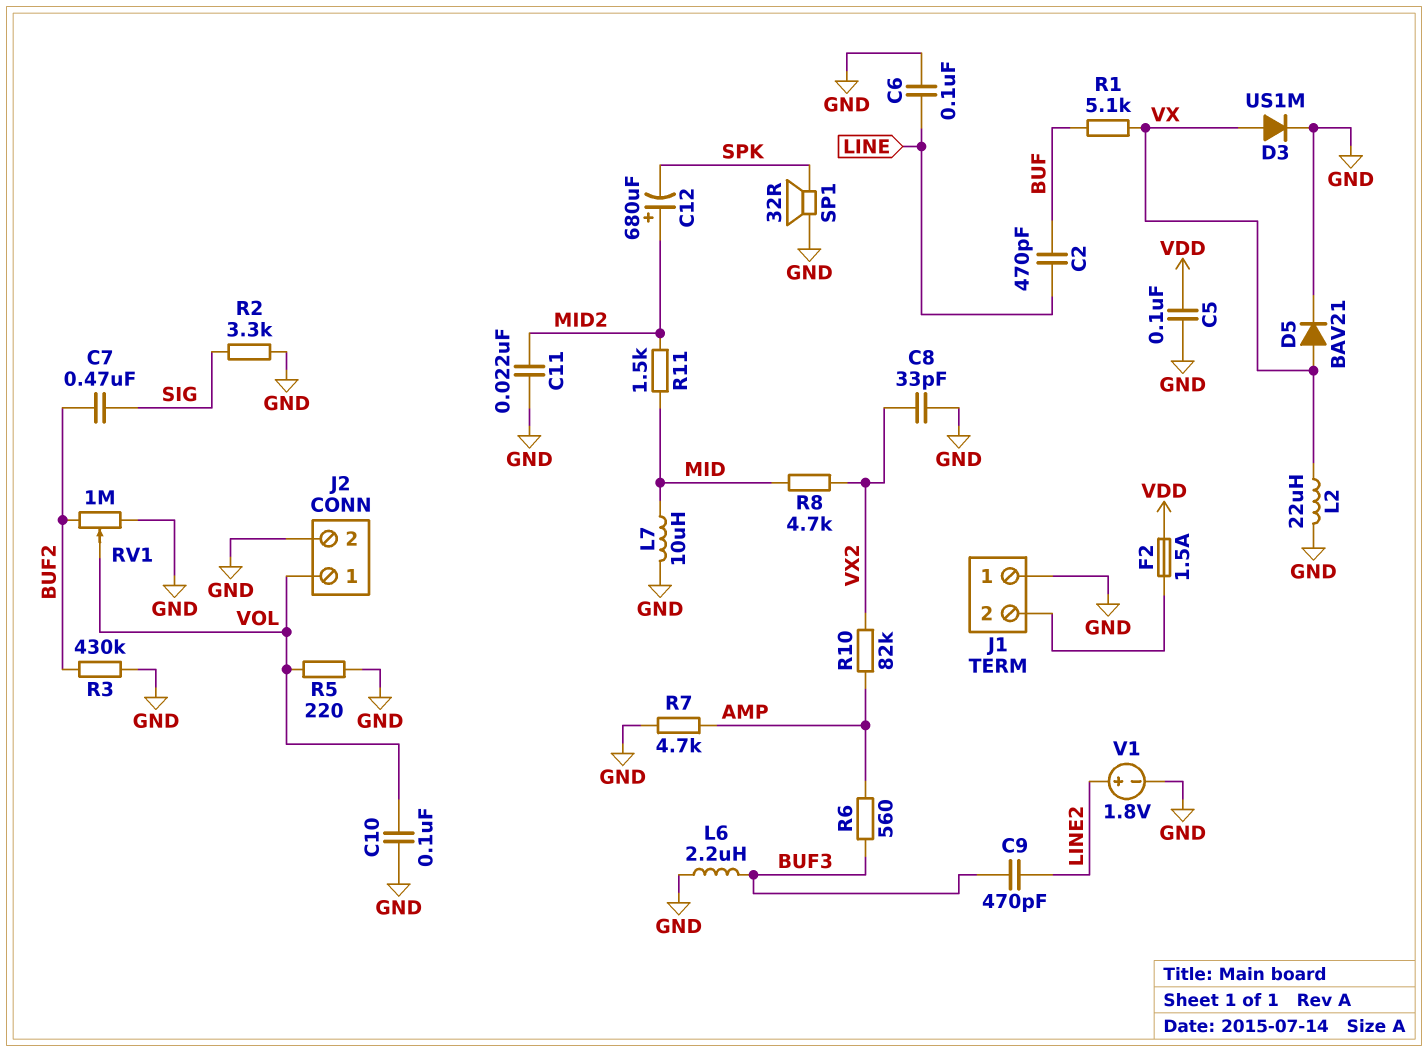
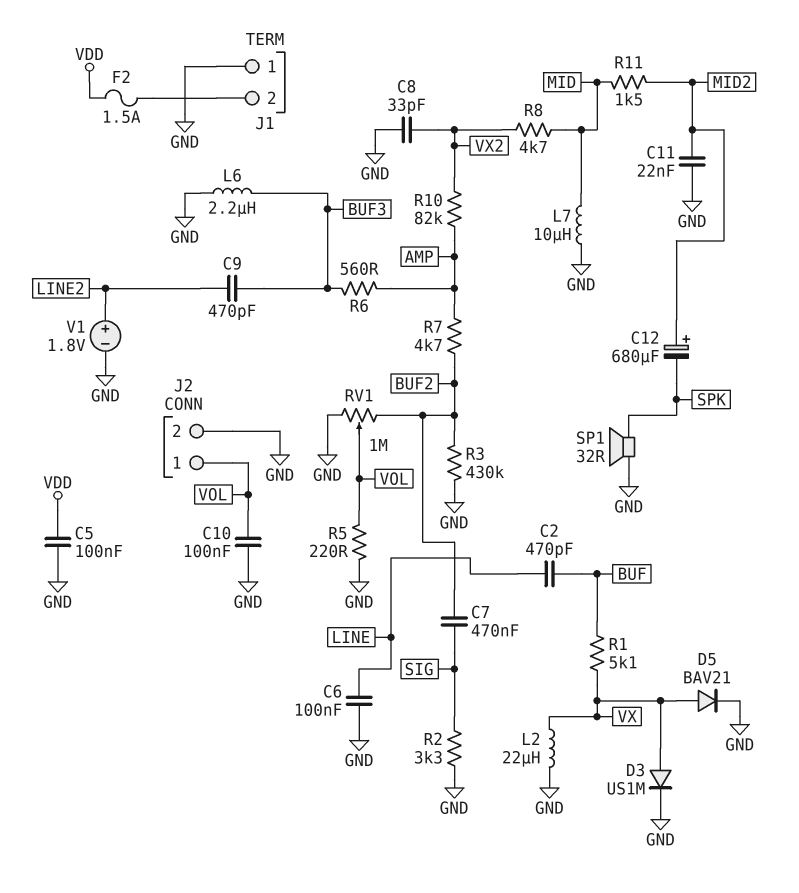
R7: 4.7k (AMP, GND) -> 4.7k (AMP, BUF2)

